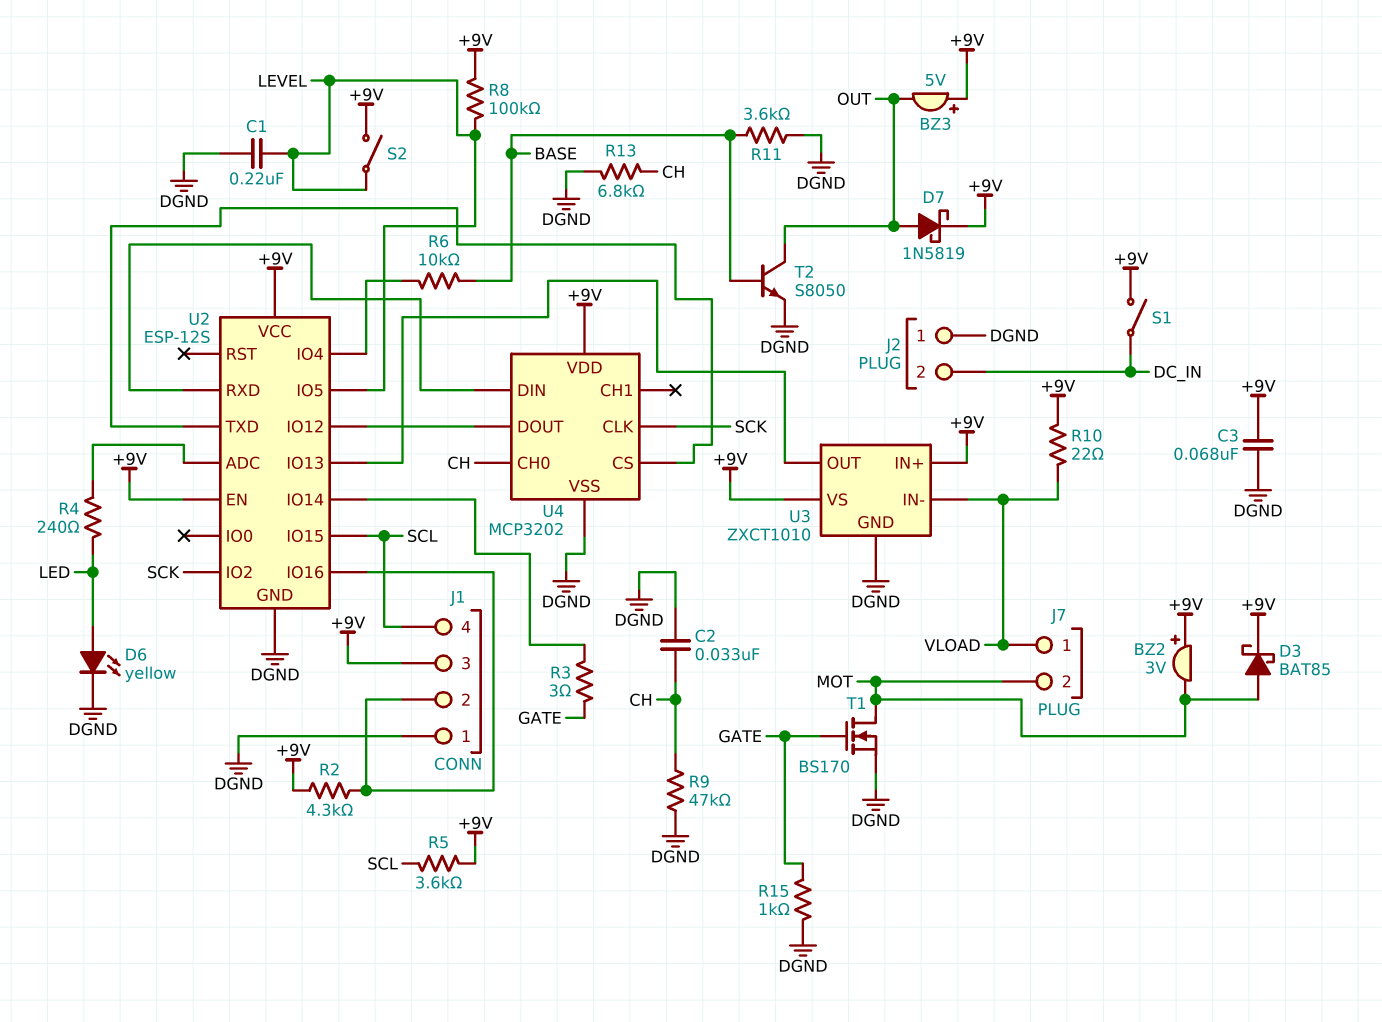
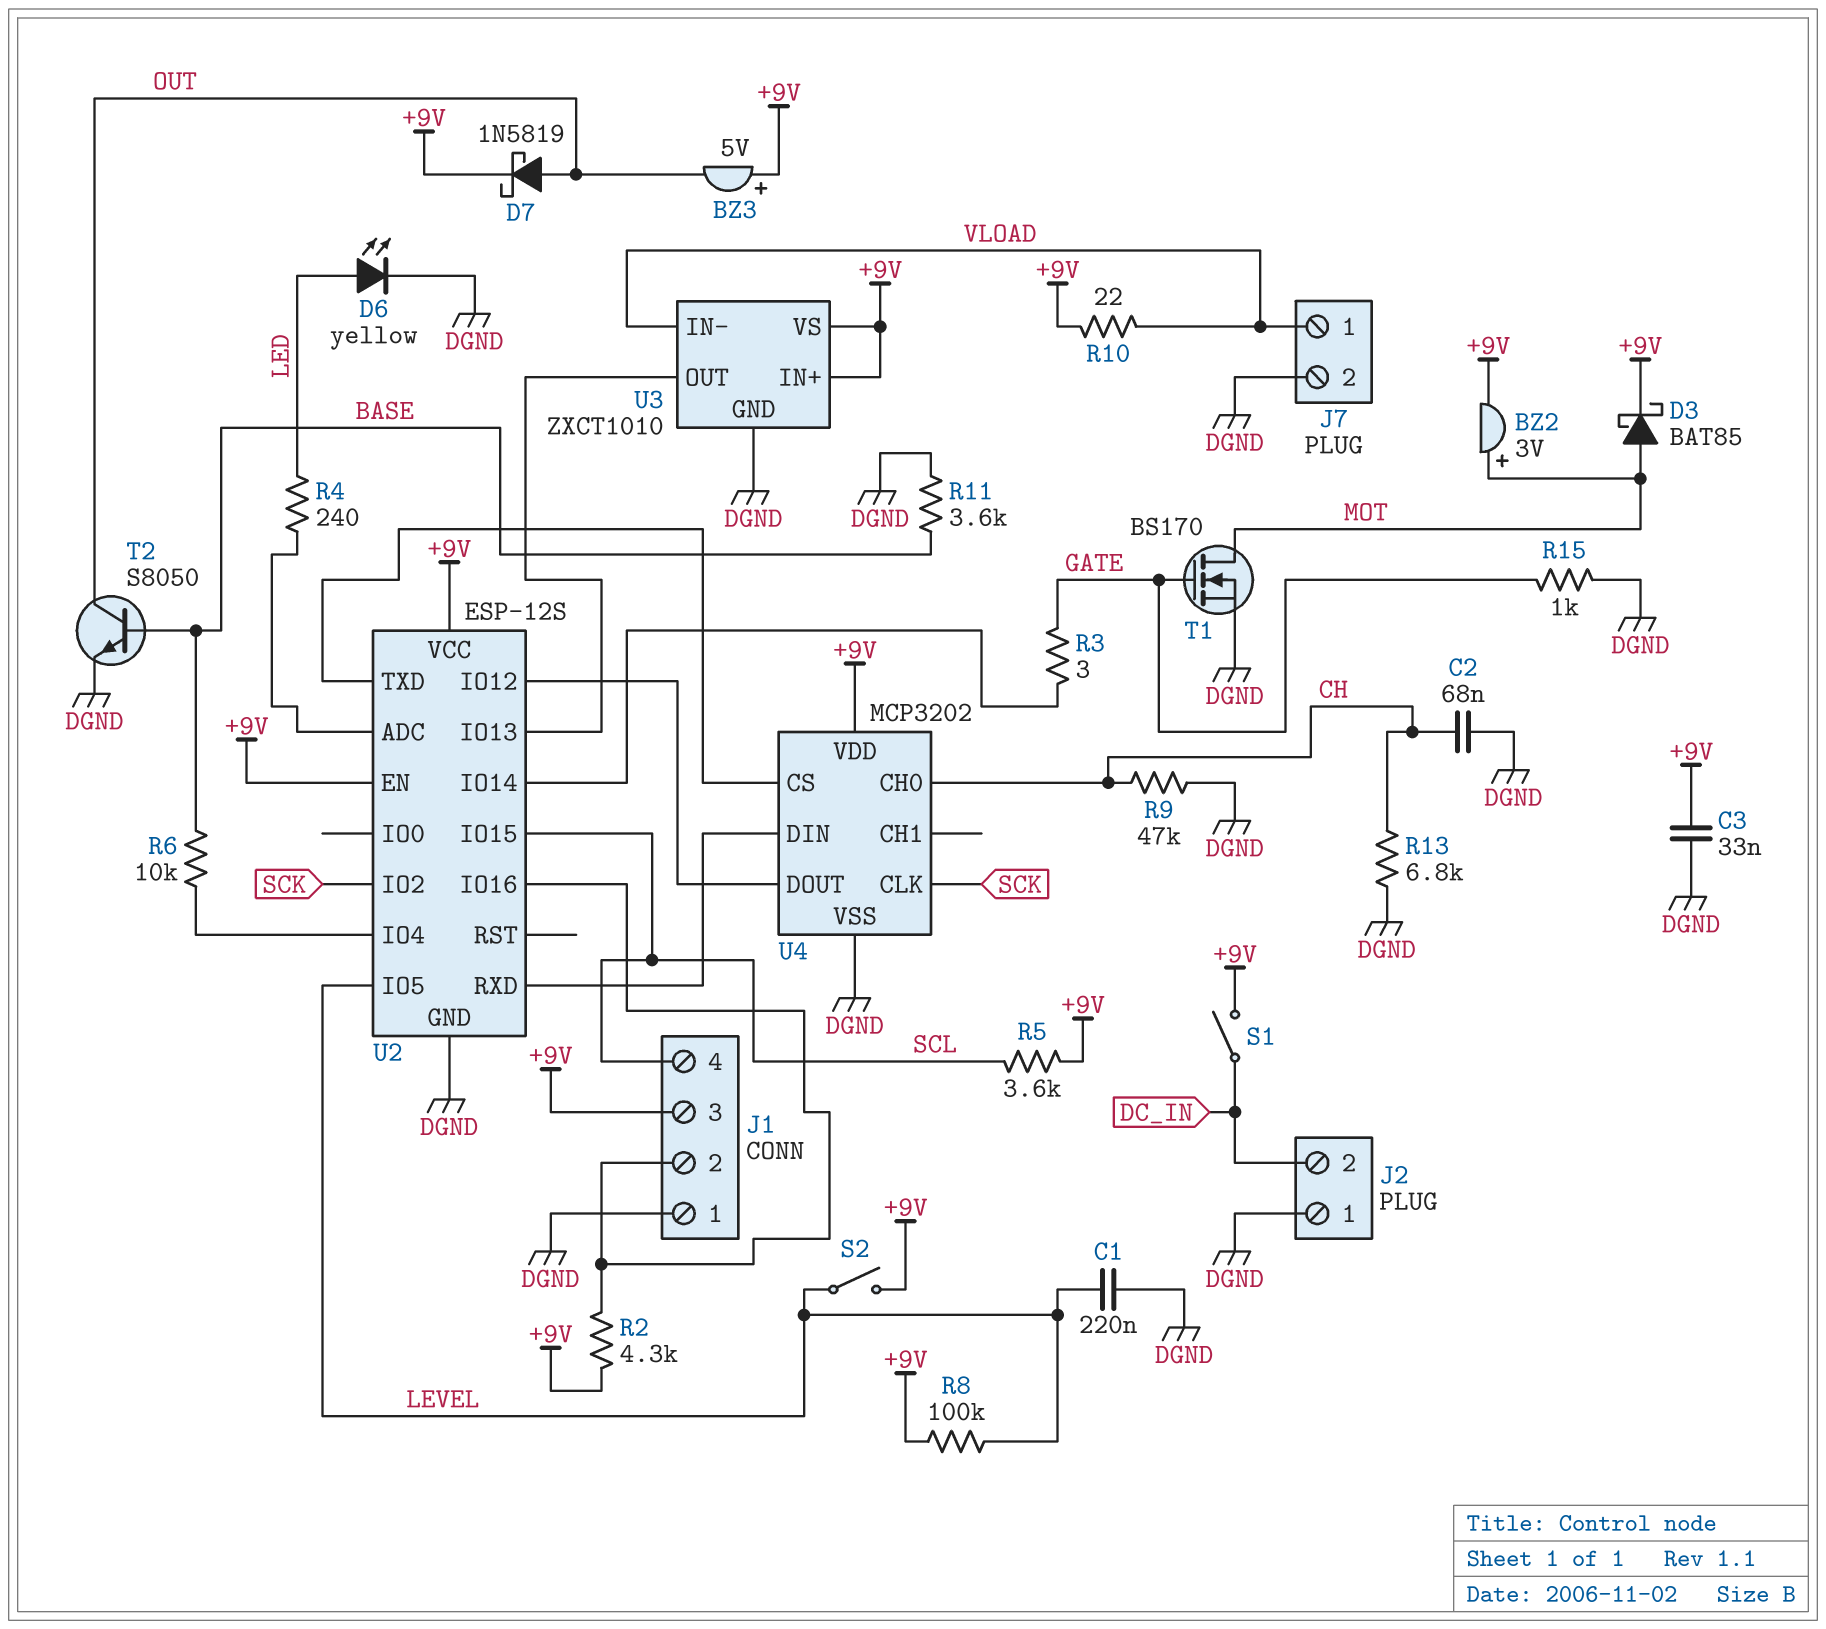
BZ2: buzzer 3V (plus +9V, minus MOT) -> buzzer 3V (plus MOT, minus +9V)
C2: 33nF (CH, DGND) -> 68nF (CH, DGND)
C3: 68nF (+9V, DGND) -> 33nF (+9V, DGND)
J7 pin 2: MOT -> DGND

